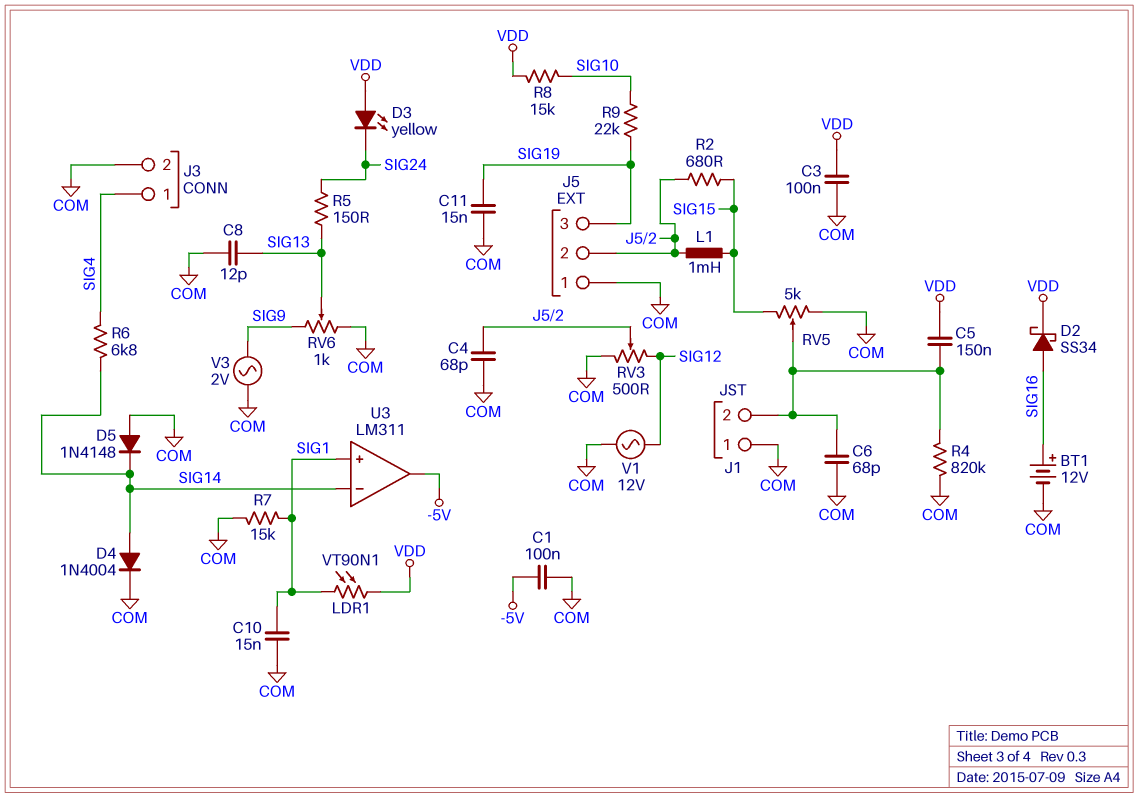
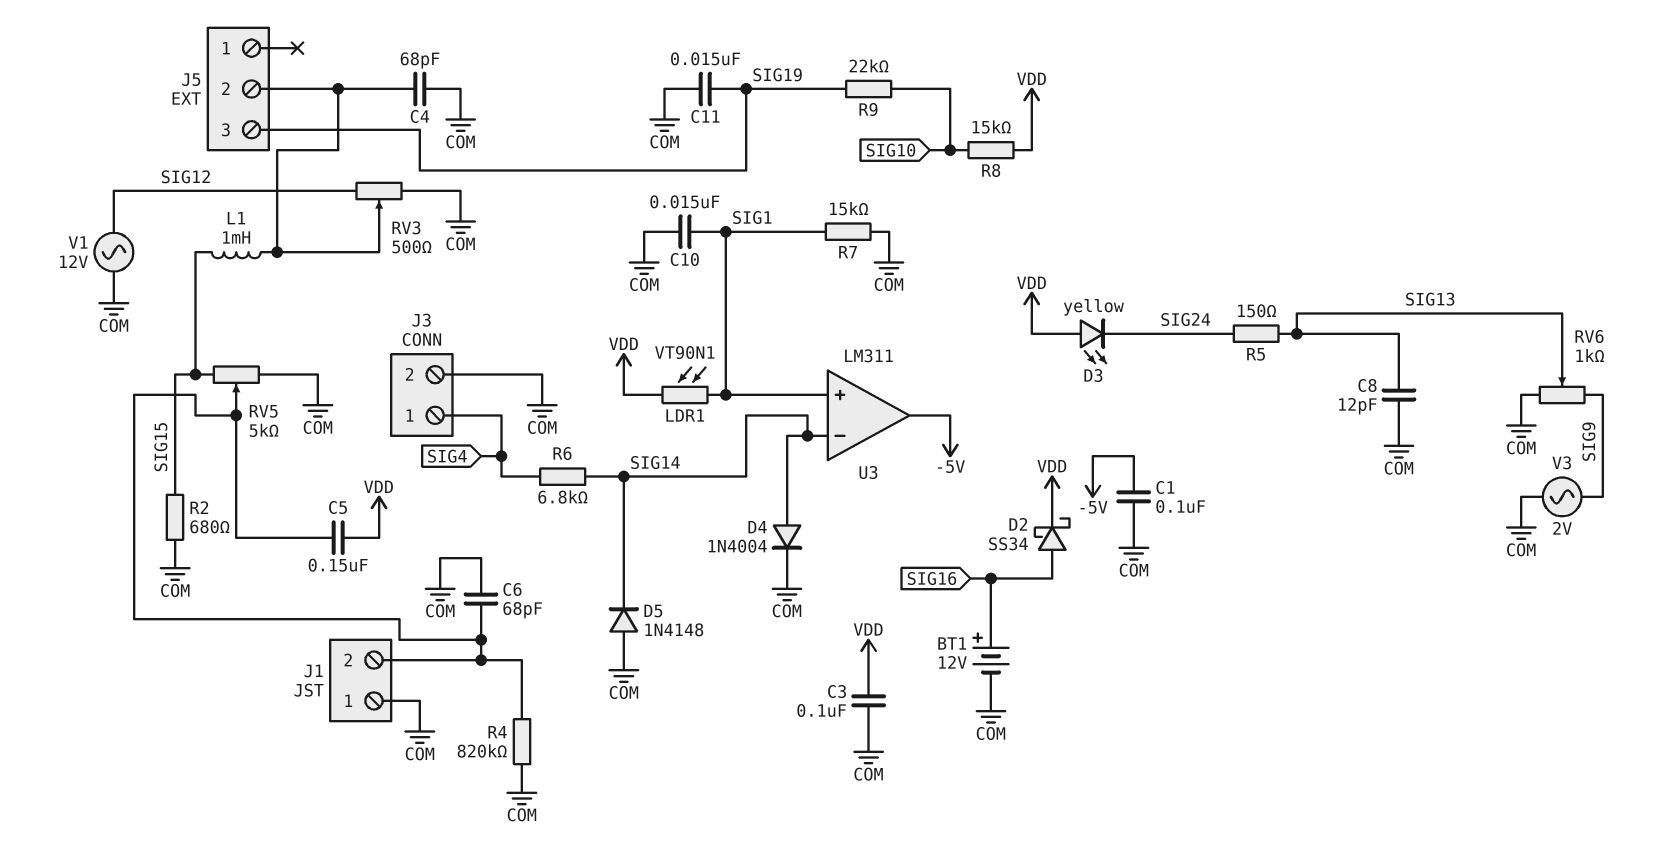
J5 pin 1: COM -> none
R2: 680 (J5/2, SIG15) -> 680 (COM, SIG15)

